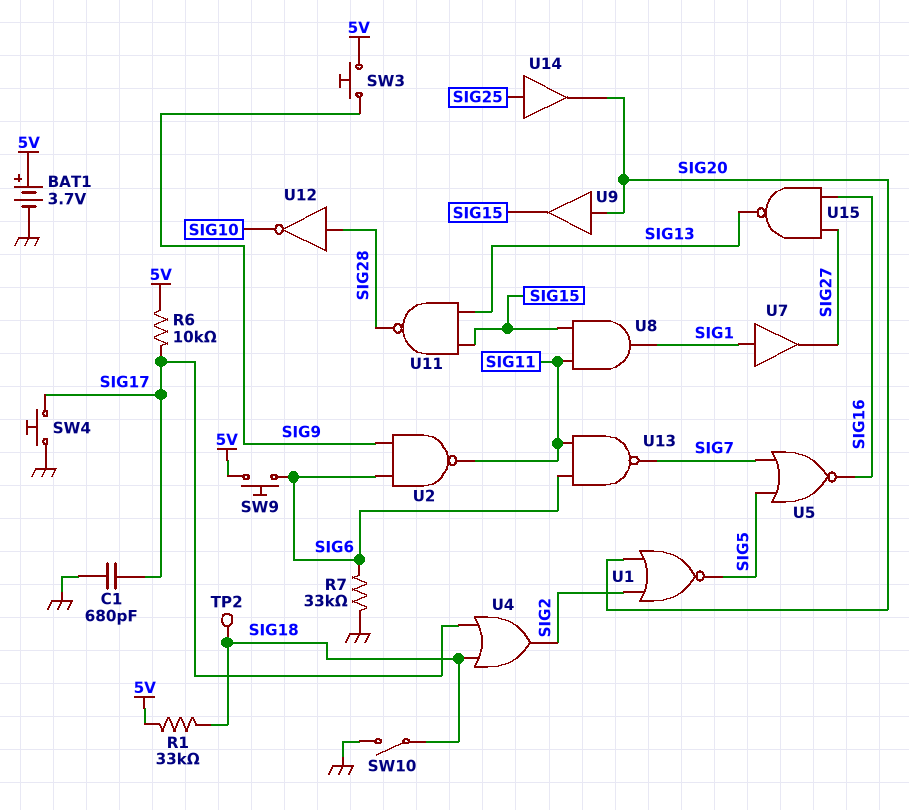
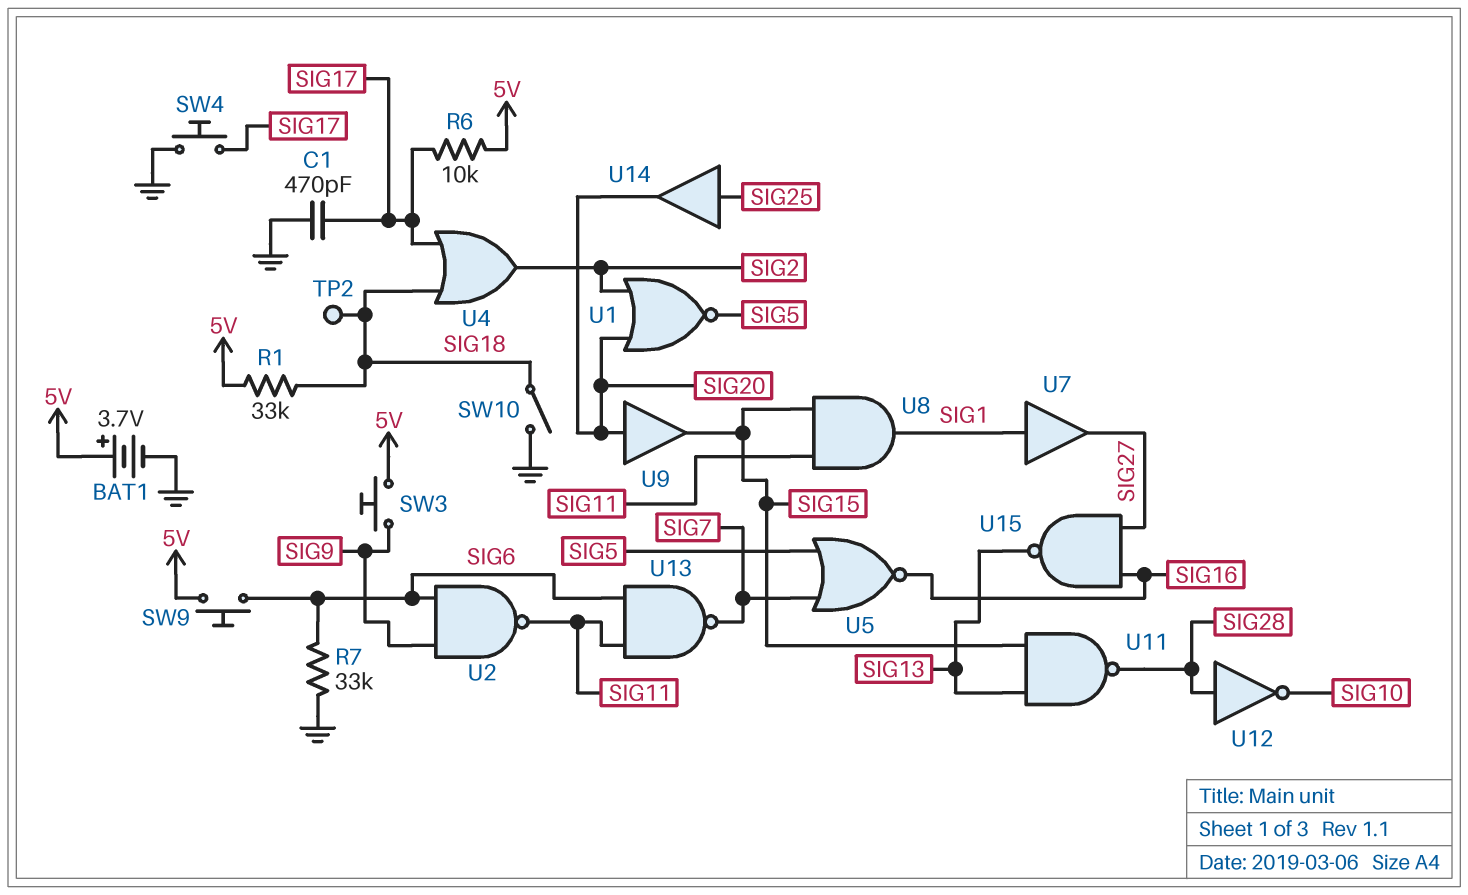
C1: 680pF (GND, SIG17) -> 470pF (GND, SIG17)

